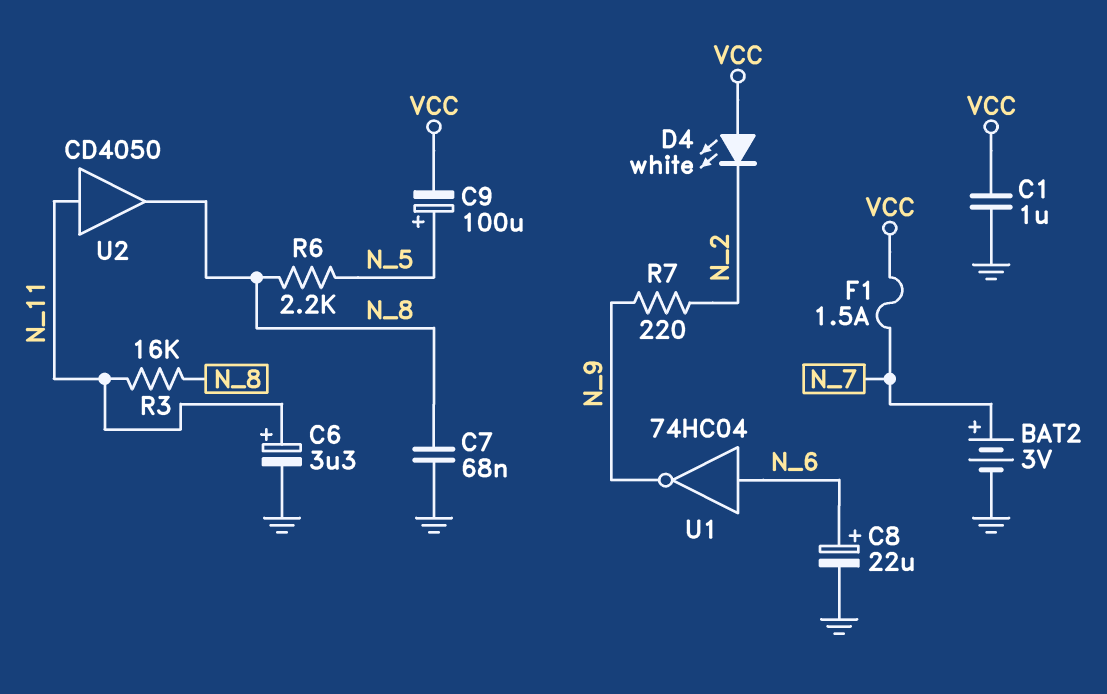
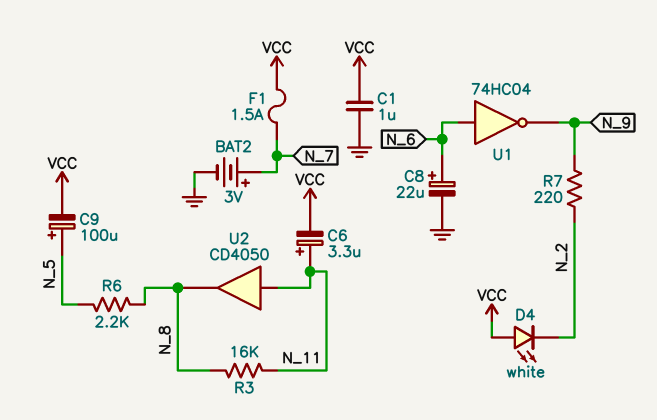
C6: 3.3uF (plus N_11, minus GND) -> 3.3uF (plus N_11, minus VCC)
C7: 68nF (GND, N_8) -> none

